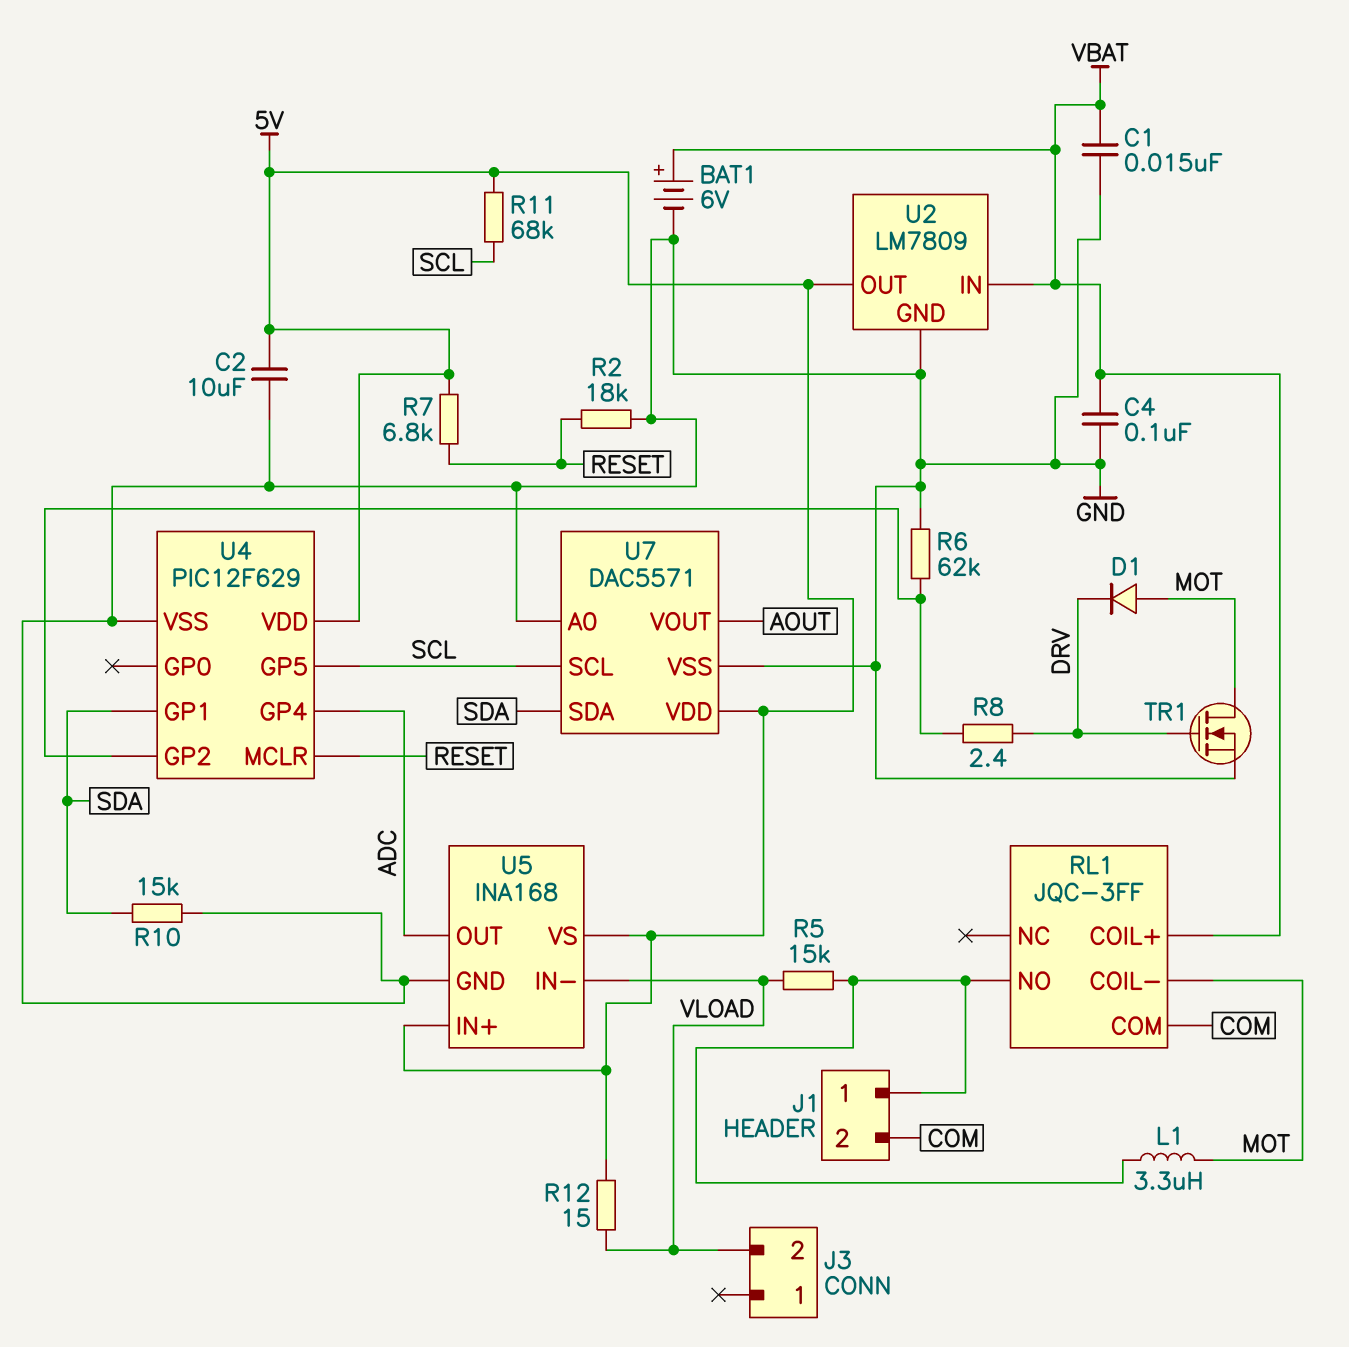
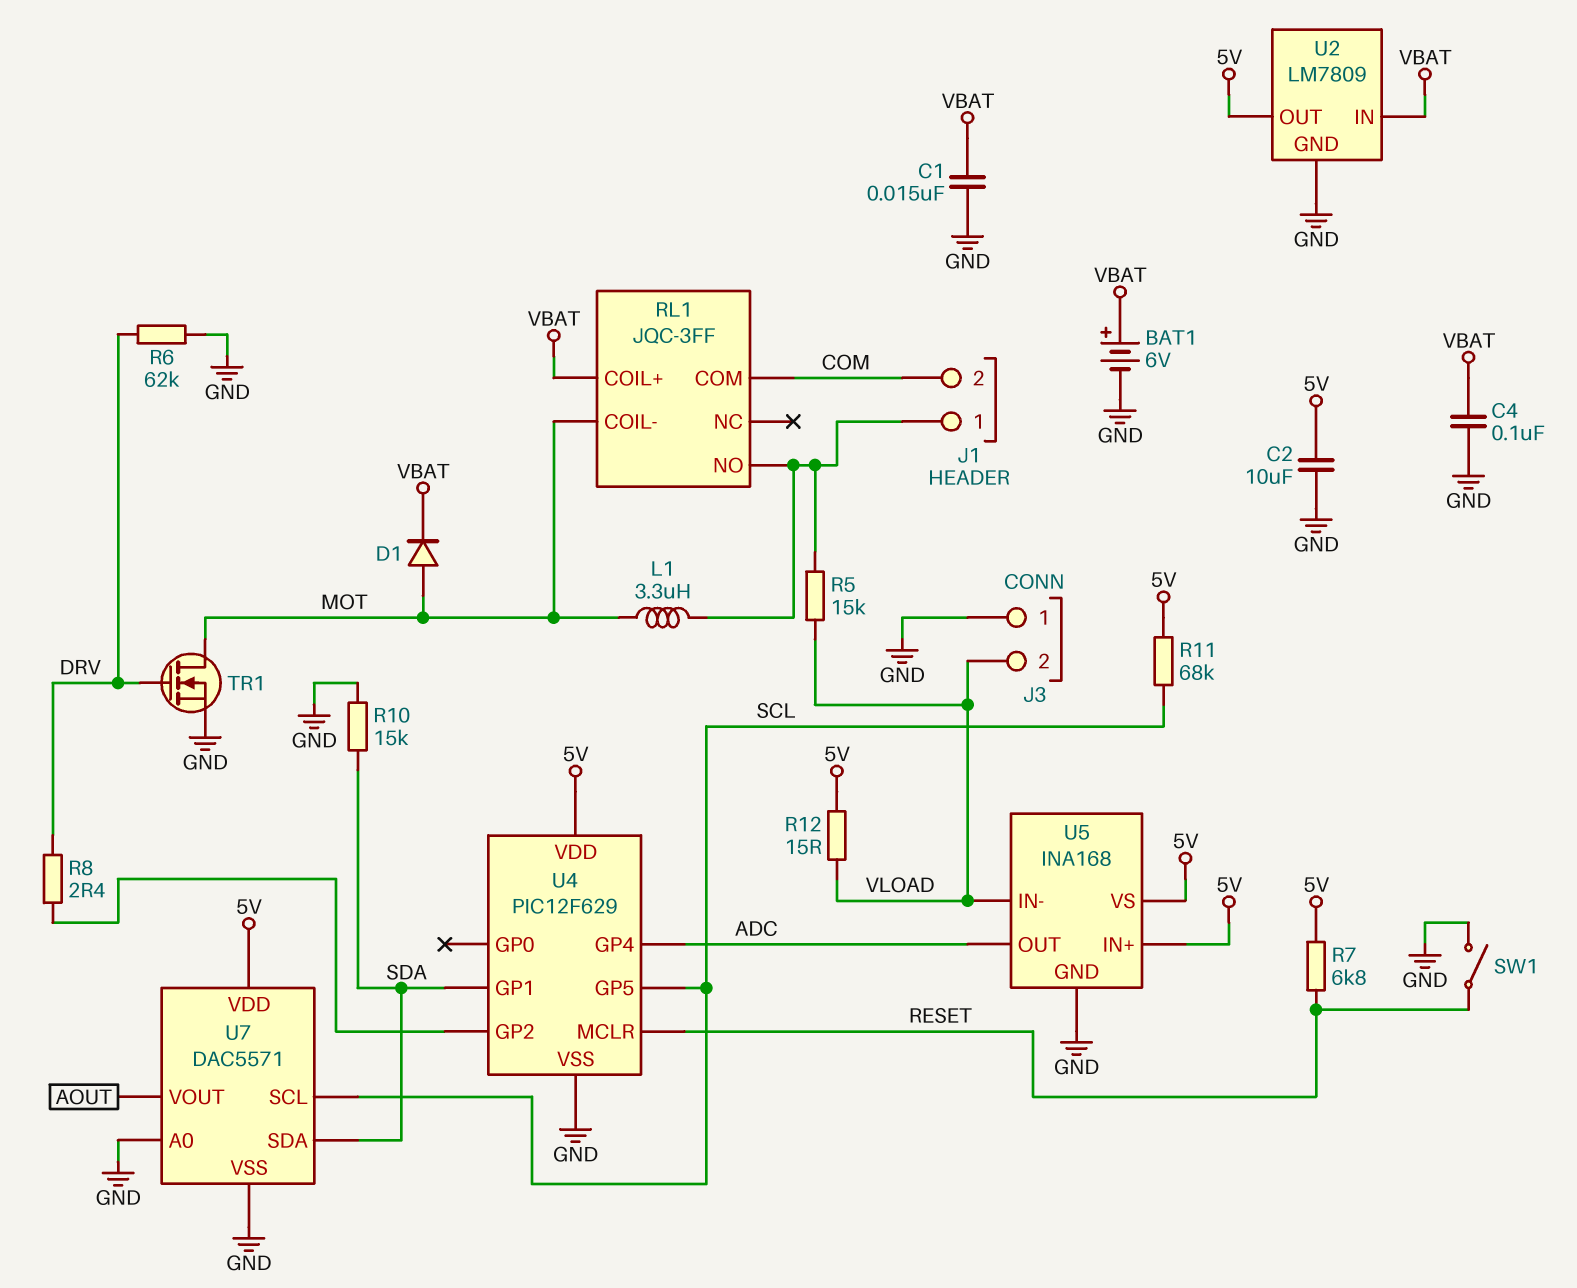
D1: diode (A MOT, K DRV) -> diode (A MOT, K VBAT)
J3 pin 1: none -> GND
R2: 18k (GND, RESET) -> none
R6: 62k (GND, U4/GP2) -> 62k (DRV, GND)
SW1: none -> switch (GND, RESET)

